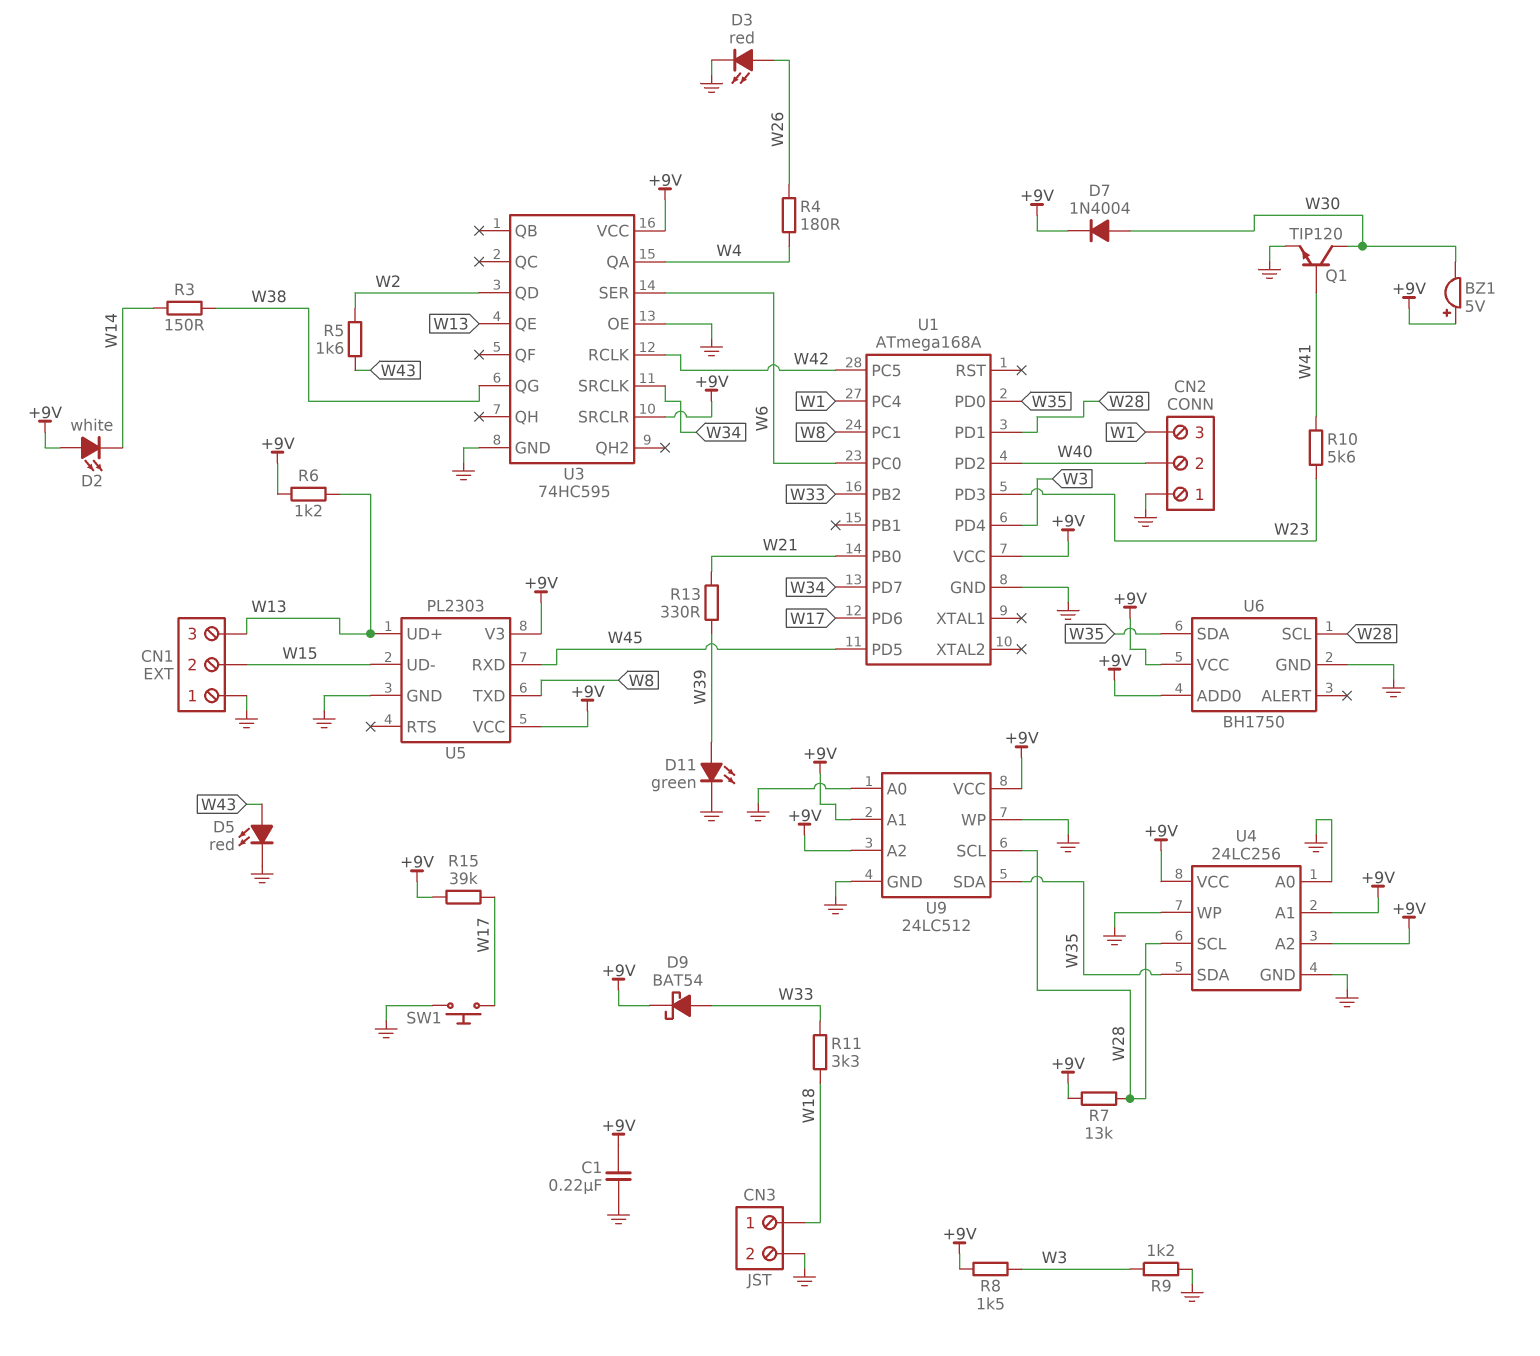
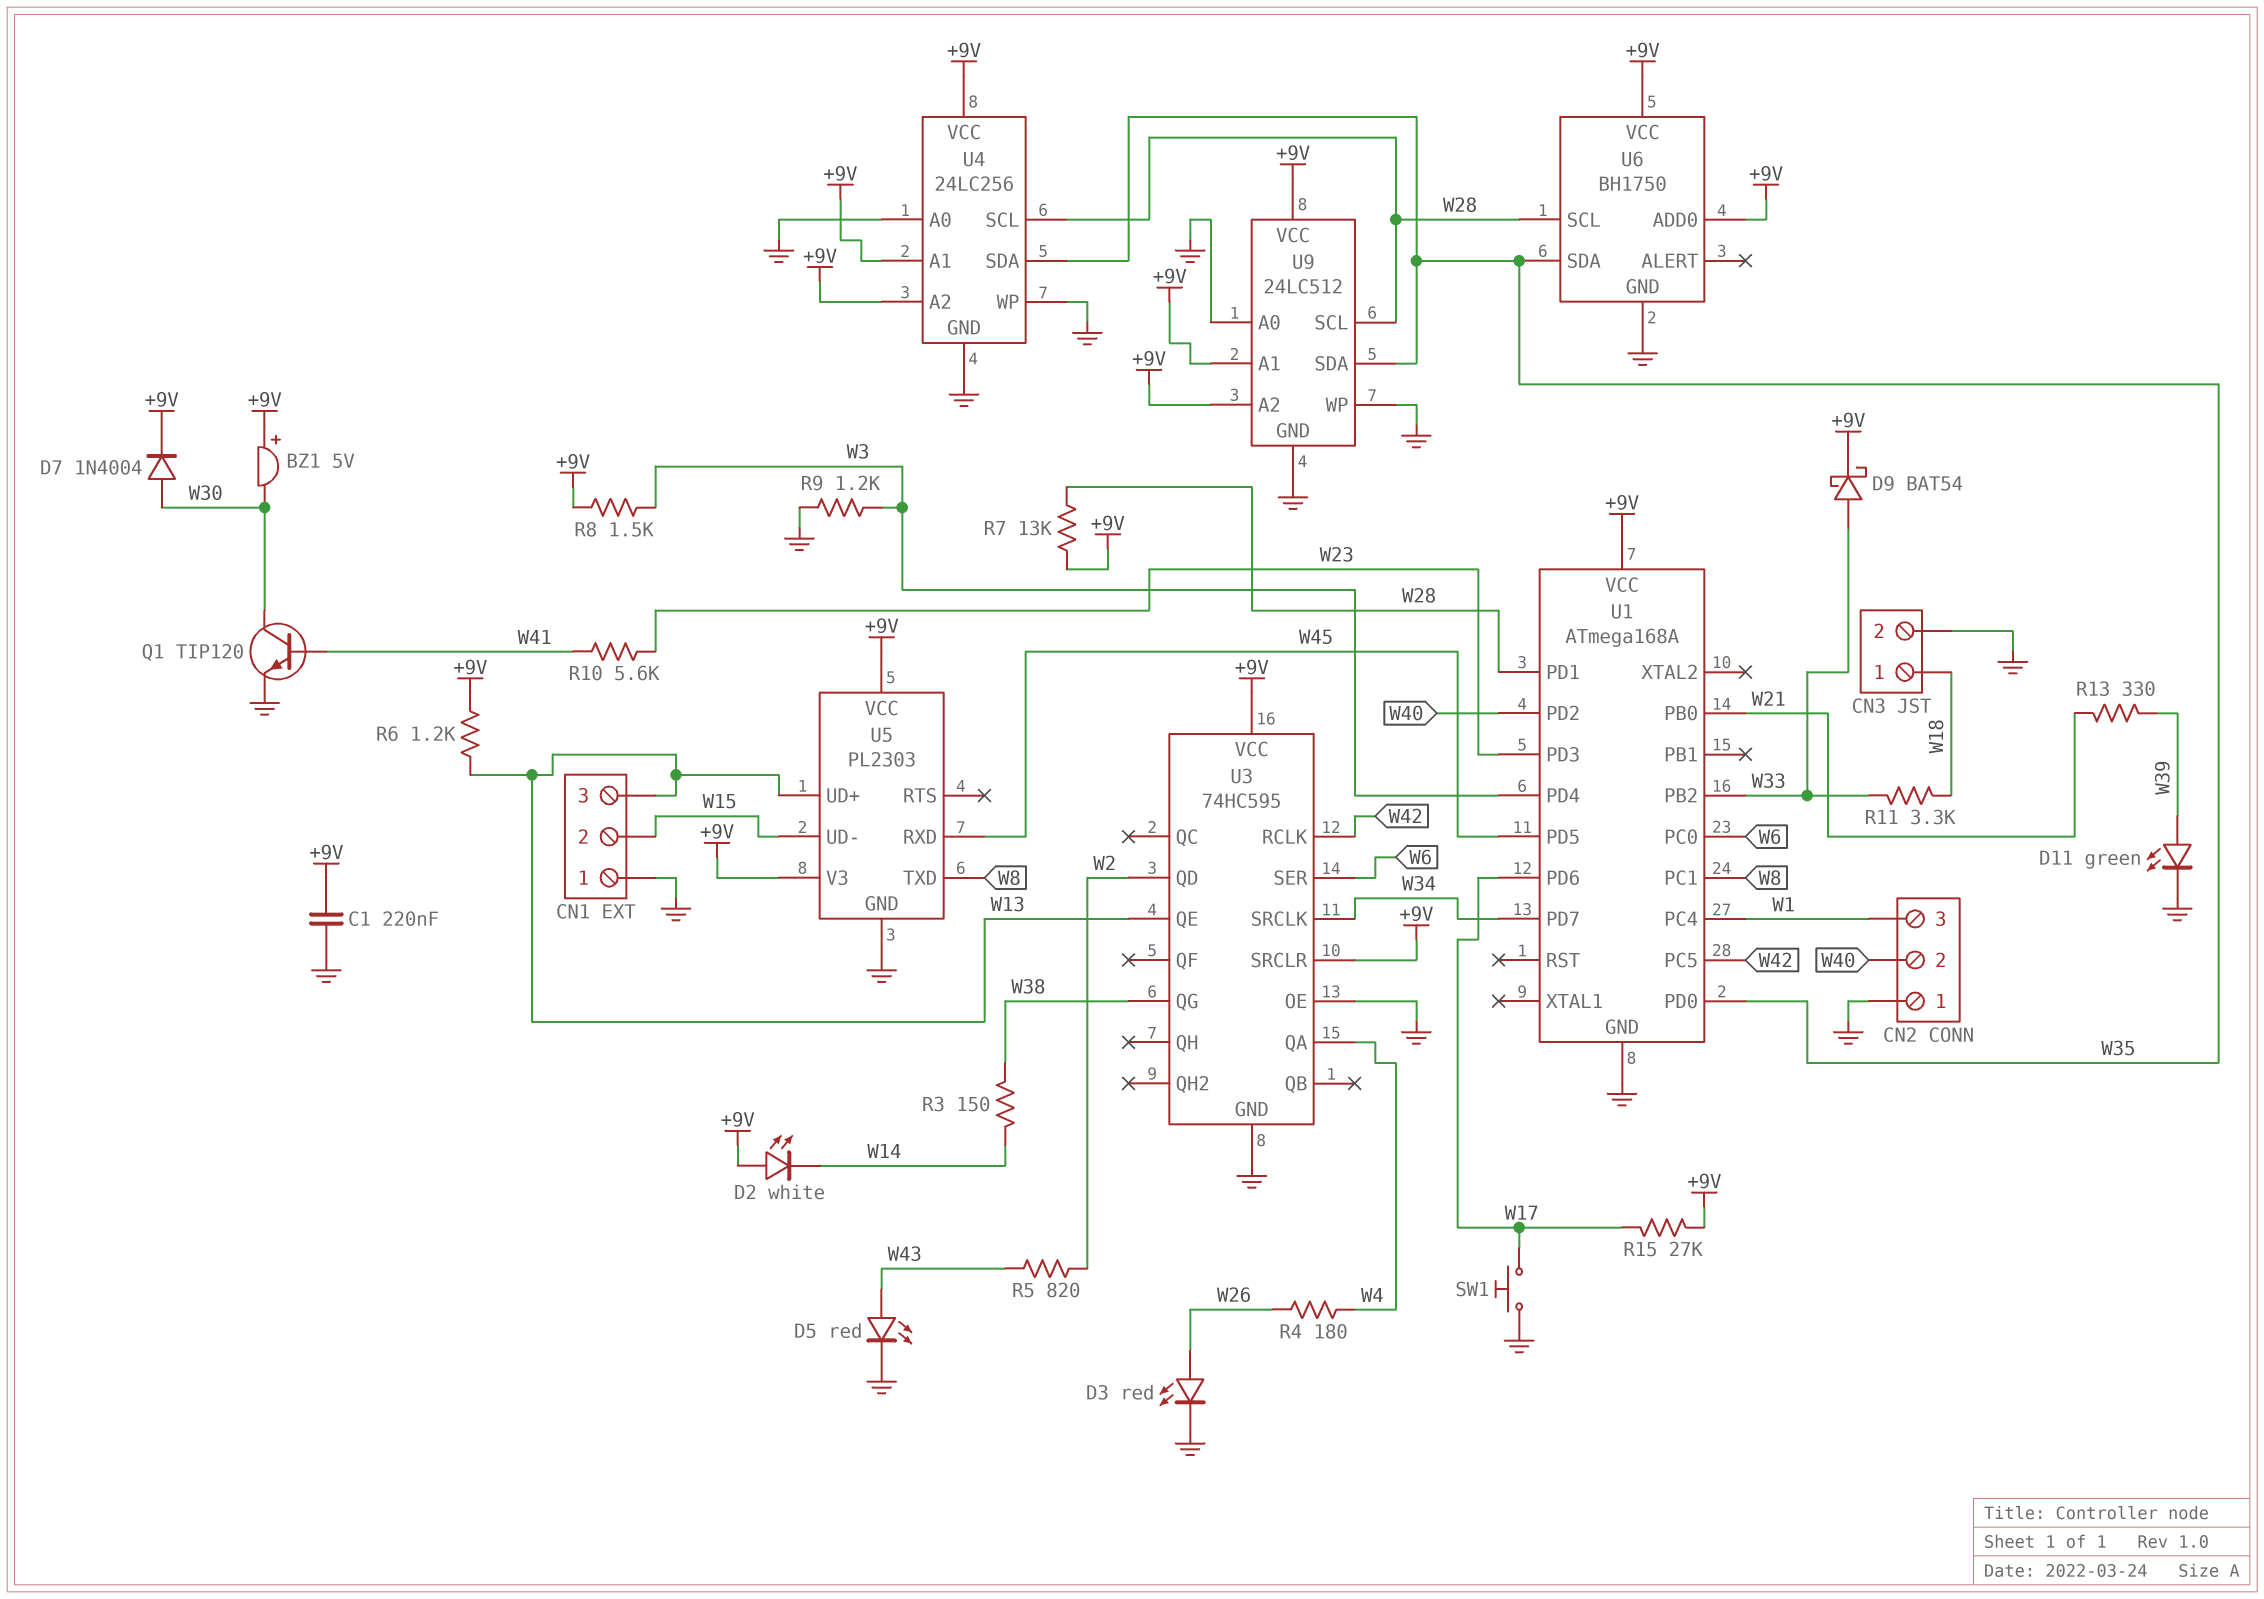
R5: 1.6k (W2, W43) -> 820 (W2, W43)
R15: 39k (+9V, W17) -> 27k (+9V, W17)

